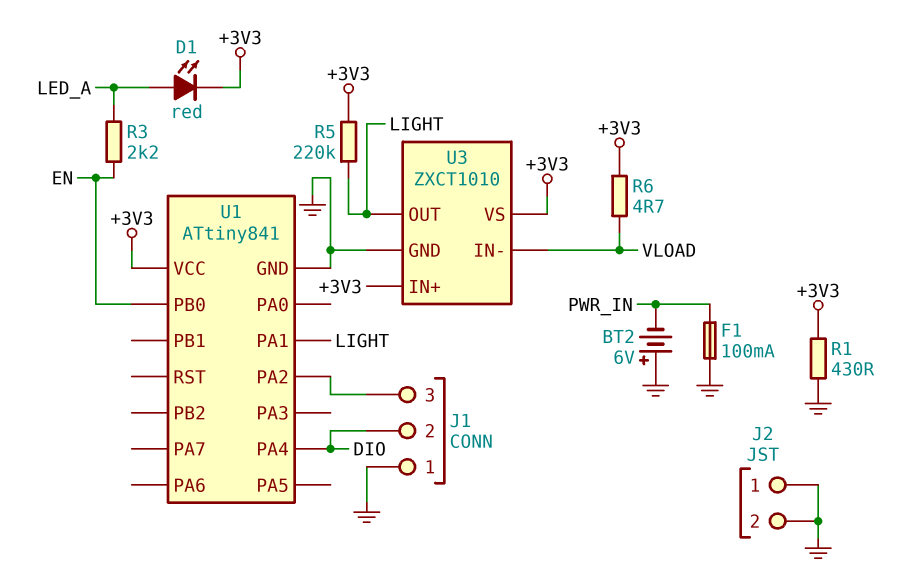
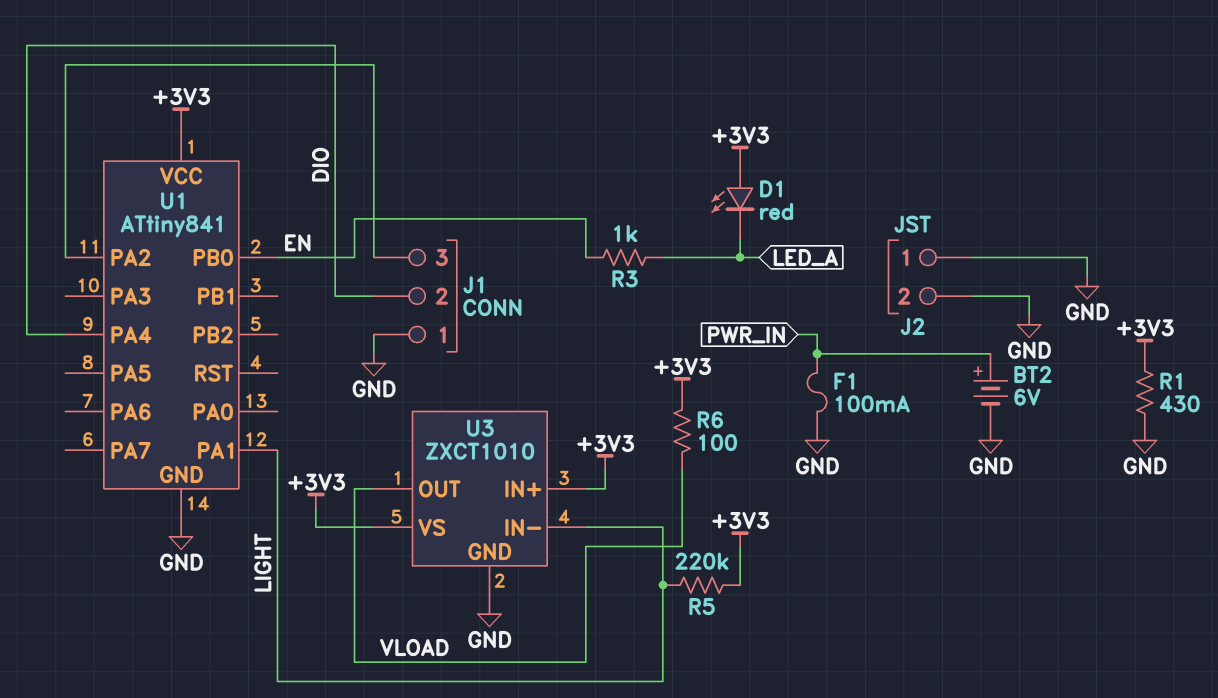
BT2: 6V (plus GND, minus PWR_IN) -> 6V (plus PWR_IN, minus GND)
D1: LED red (A LED_A, K +3V3) -> LED red (A +3V3, K LED_A)
R3: 2.2k (EN, LED_A) -> 1k (EN, LED_A)
R6: 4.7 (+3V3, VLOAD) -> 100 (+3V3, VLOAD)
U3 pin IN-: VLOAD -> LIGHT
U3 pin OUT: LIGHT -> VLOAD

